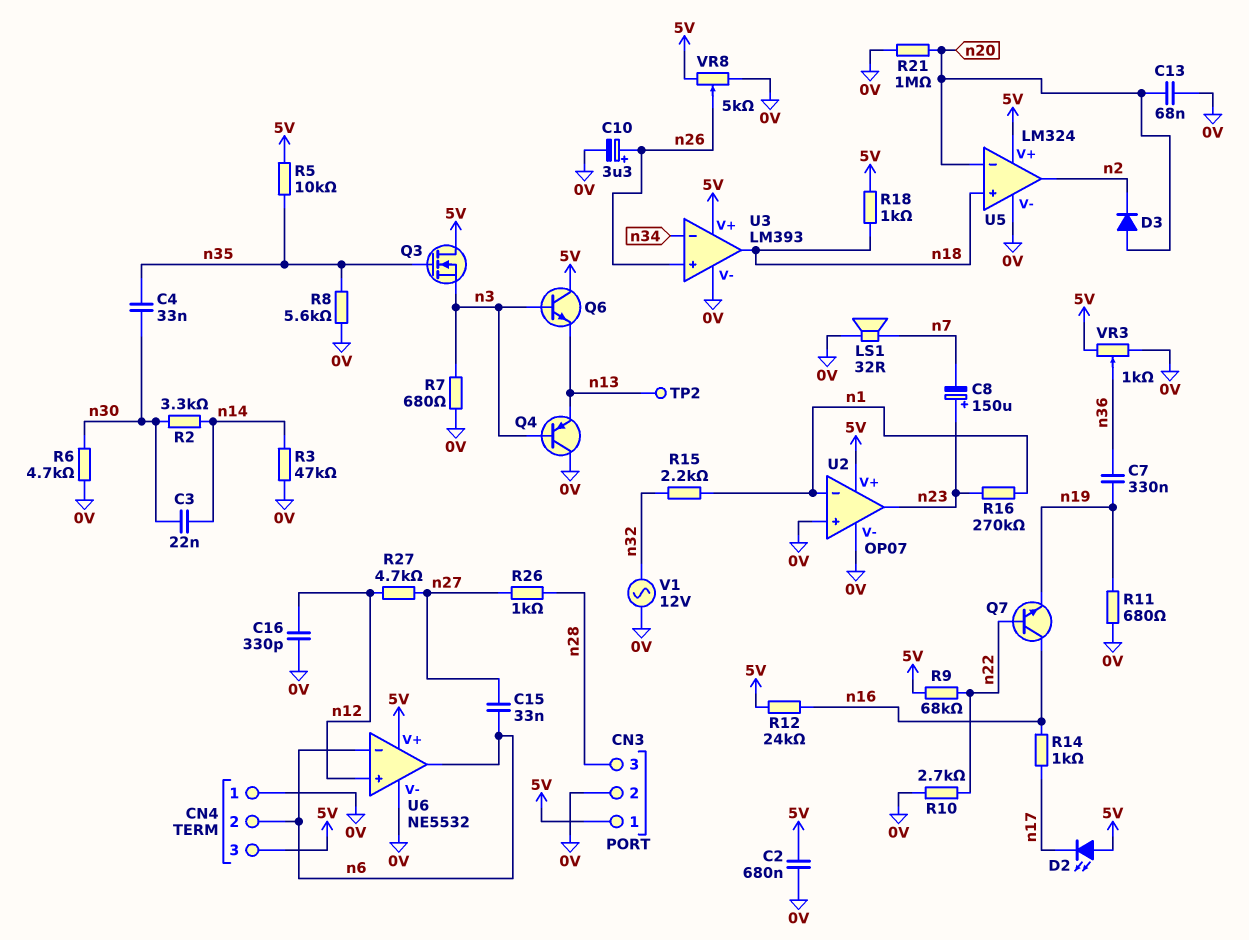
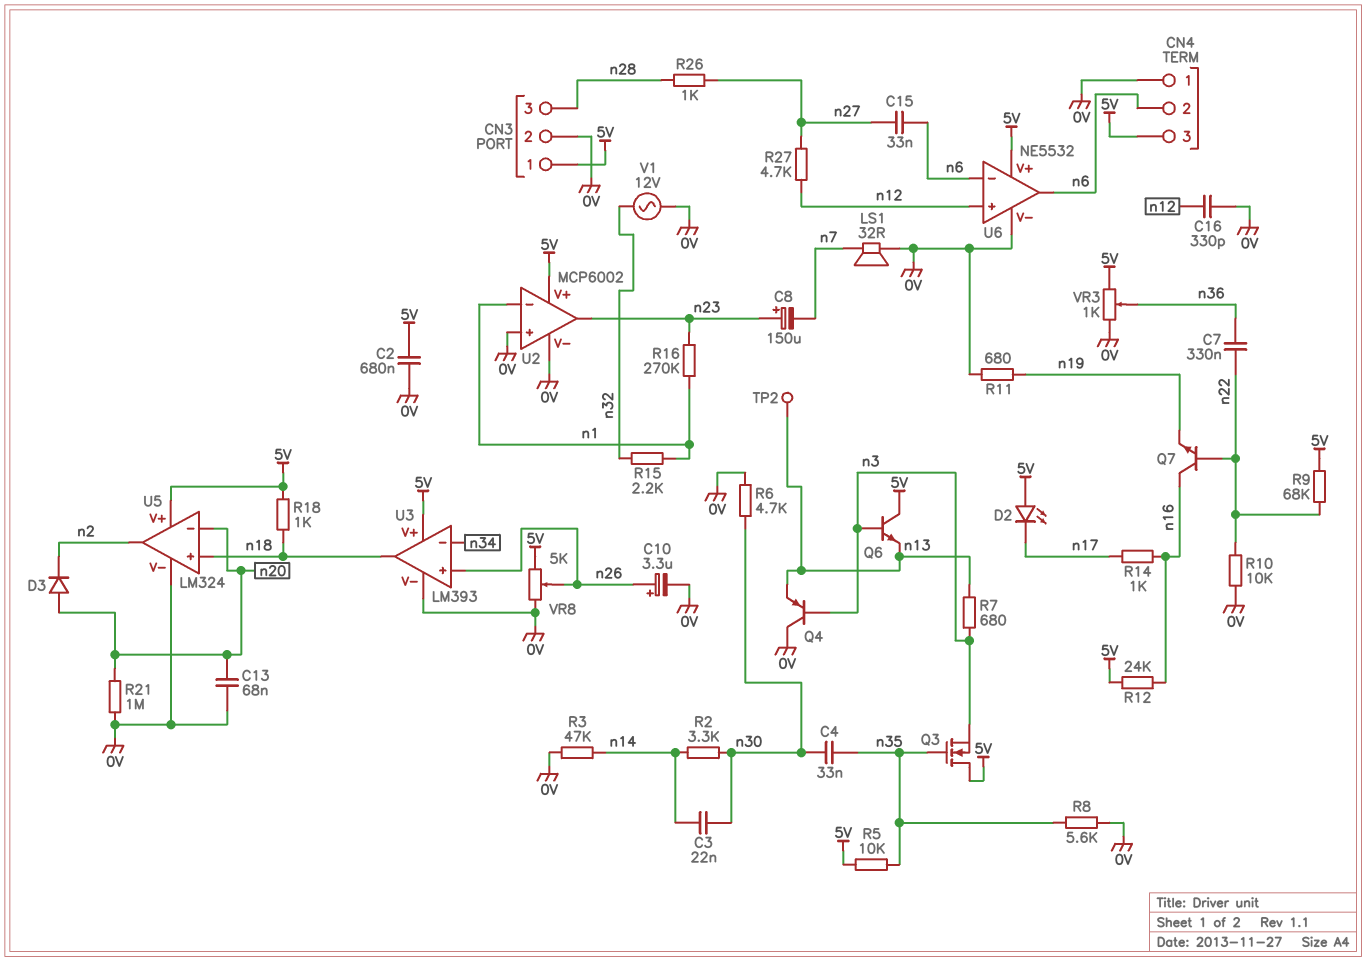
C7: 330nF (n19, n36) -> 330nF (n22, n36)
R7: 680 (0V, n3) -> 680 (n3, n13)
R10: 2.7k (0V, n22) -> 10k (0V, n22)
U2: OP07 -> MCP6002

